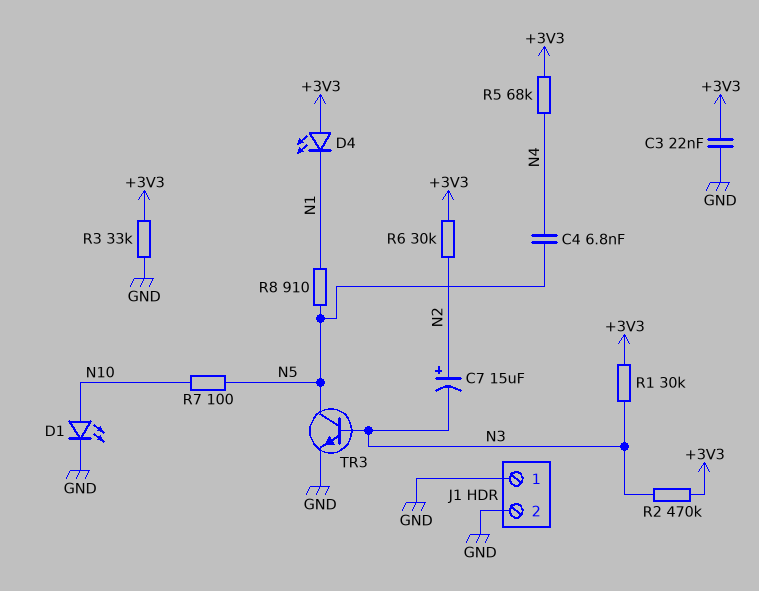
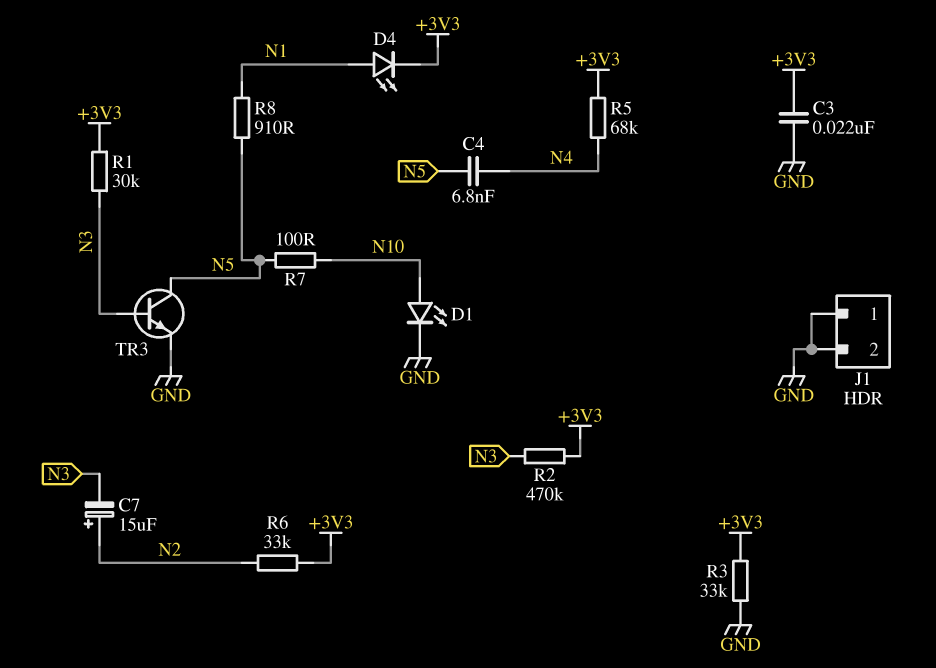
D4: LED (A +3V3, K N1) -> LED (A N1, K +3V3)
R6: 30k (+3V3, N2) -> 33k (+3V3, N2)

